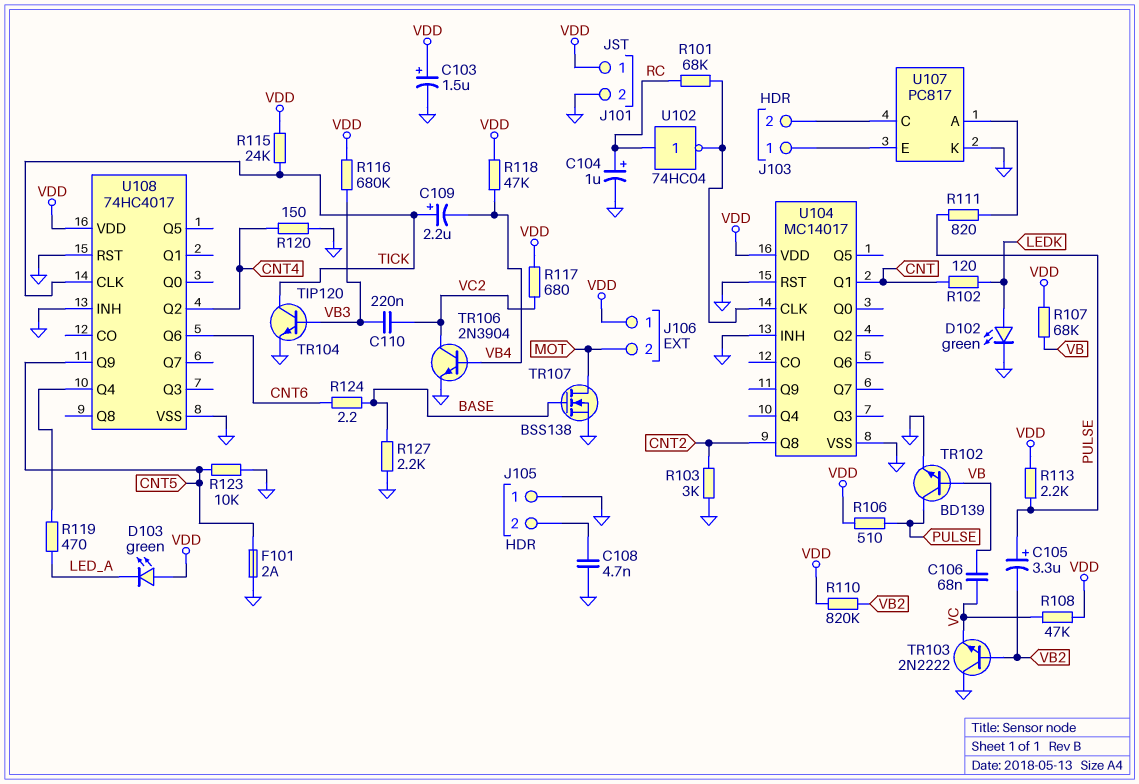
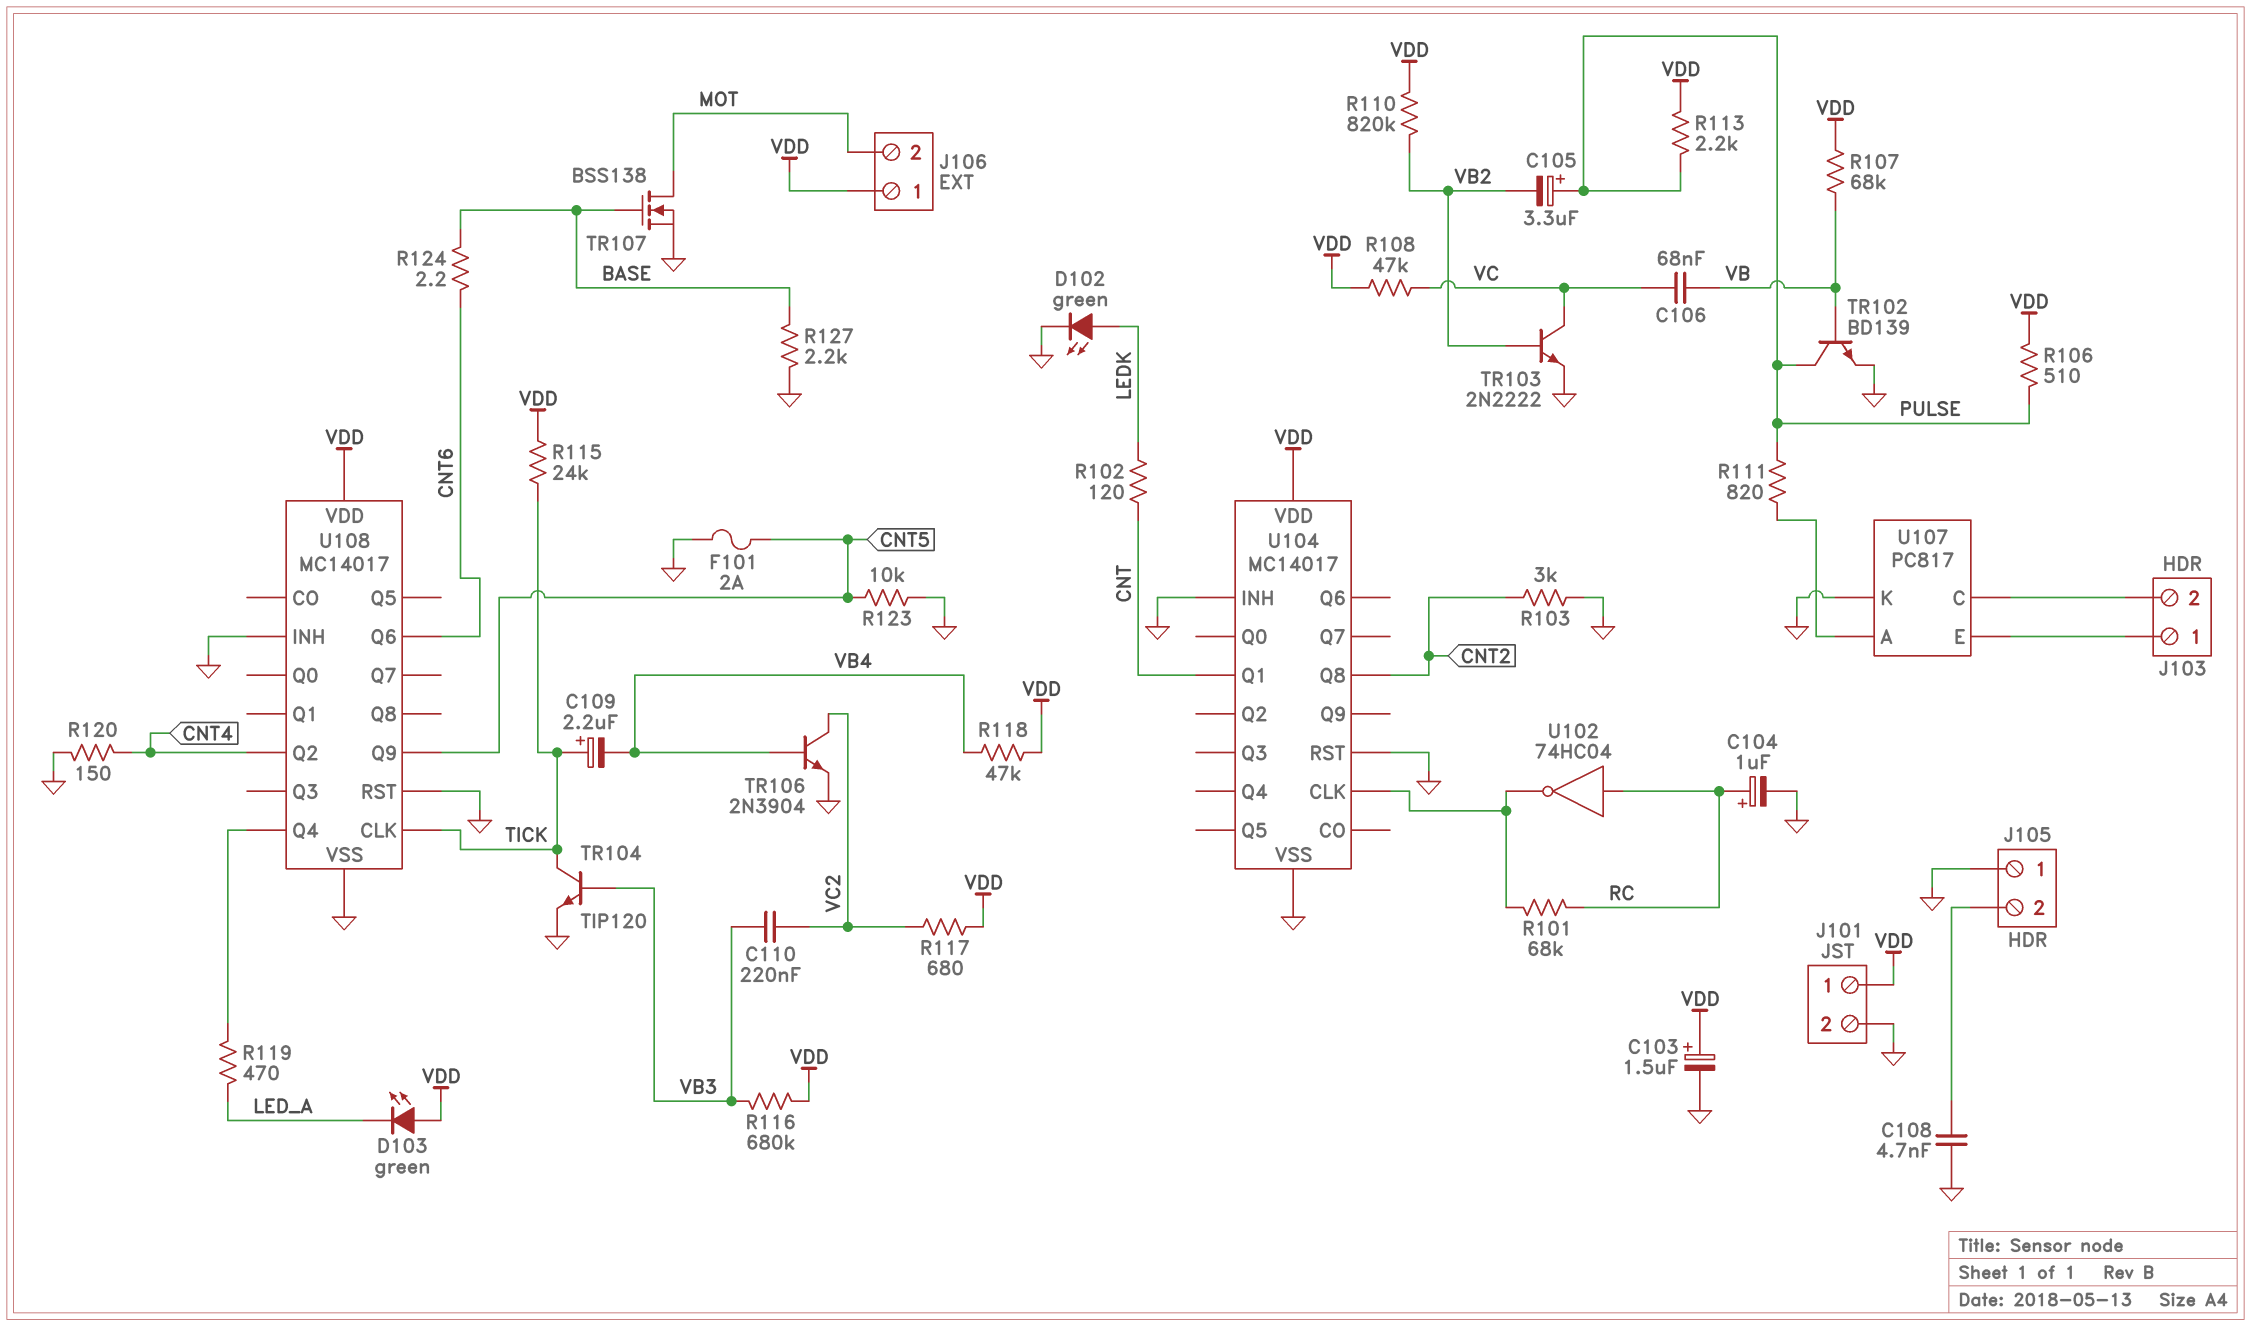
TR103: NPN 2N2222 (B VB2, C GND, E VC) -> NPN 2N2222 (B VB2, C VC, E GND)
U108: 74HC4017 -> MC14017

